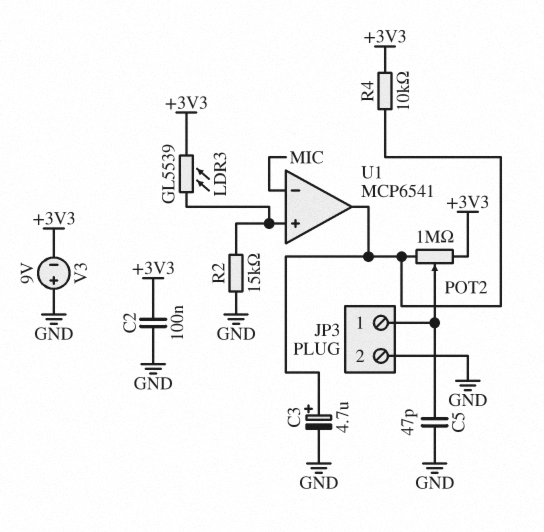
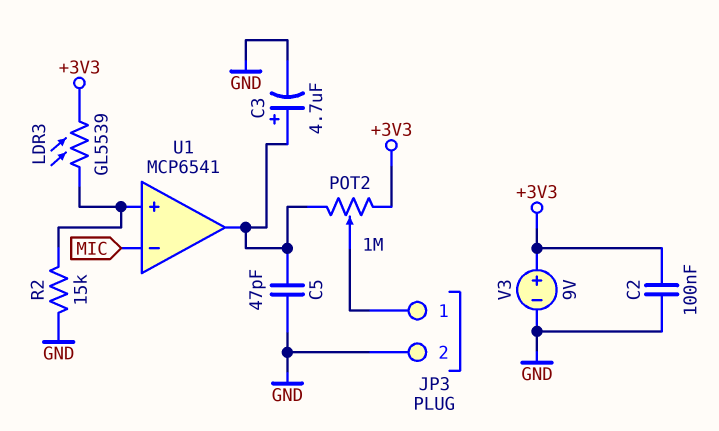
C5: 47pF (GND, JP3/1) -> 47pF (GND, U1/out)
R4: 10k (+3V3, U1/out) -> none
V3: 9V (plus GND, minus +3V3) -> 9V (plus +3V3, minus GND)

